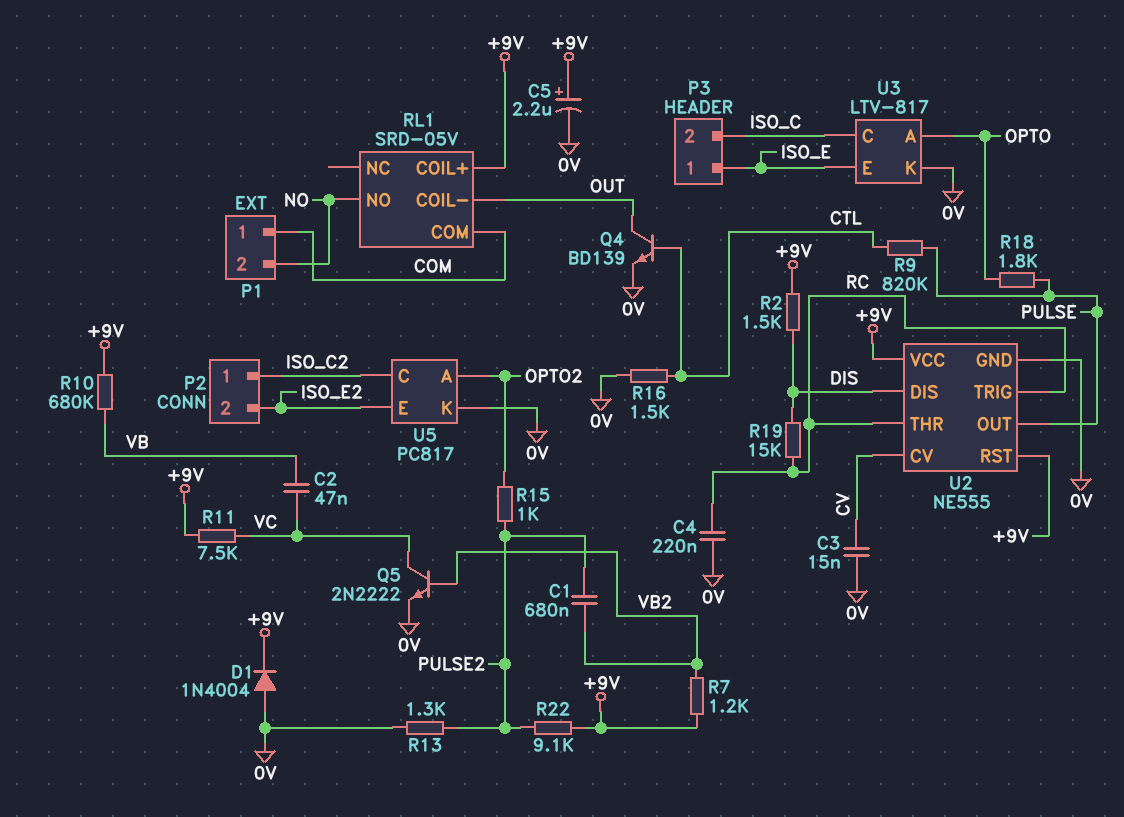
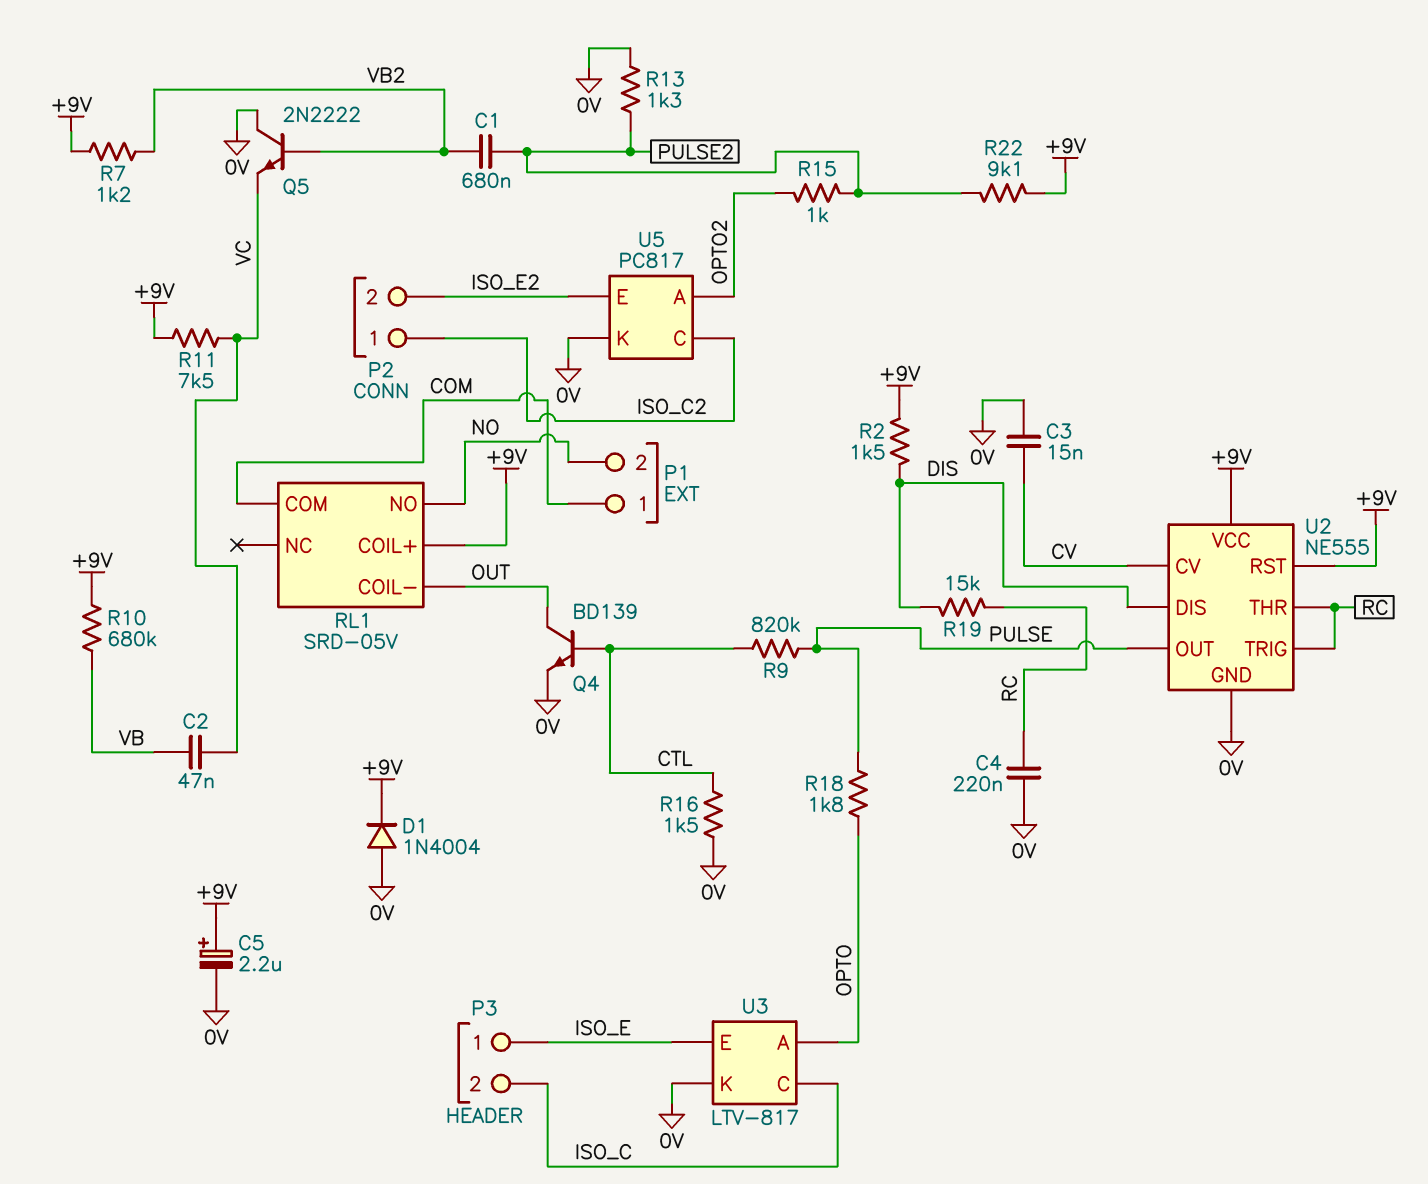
Q5: NPN 2N2222 (B VB2, C VC, E 0V) -> NPN 2N2222 (B VB2, C 0V, E VC)

